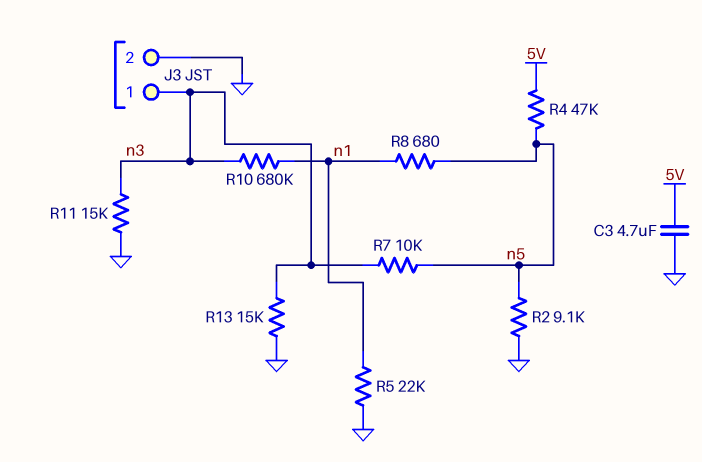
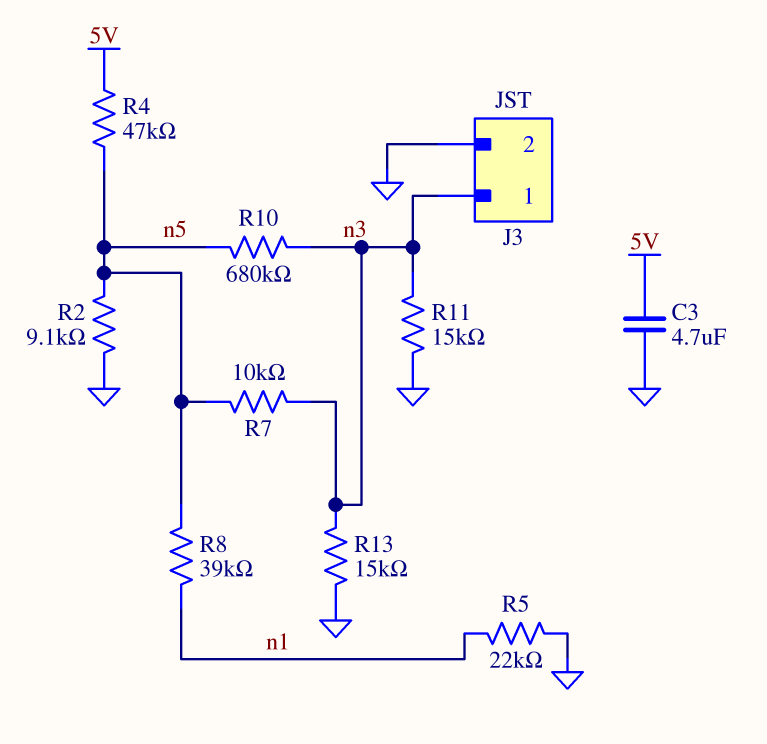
R8: 680 (n1, n5) -> 39k (n1, n5)
R10: 680k (n1, n3) -> 680k (n3, n5)

